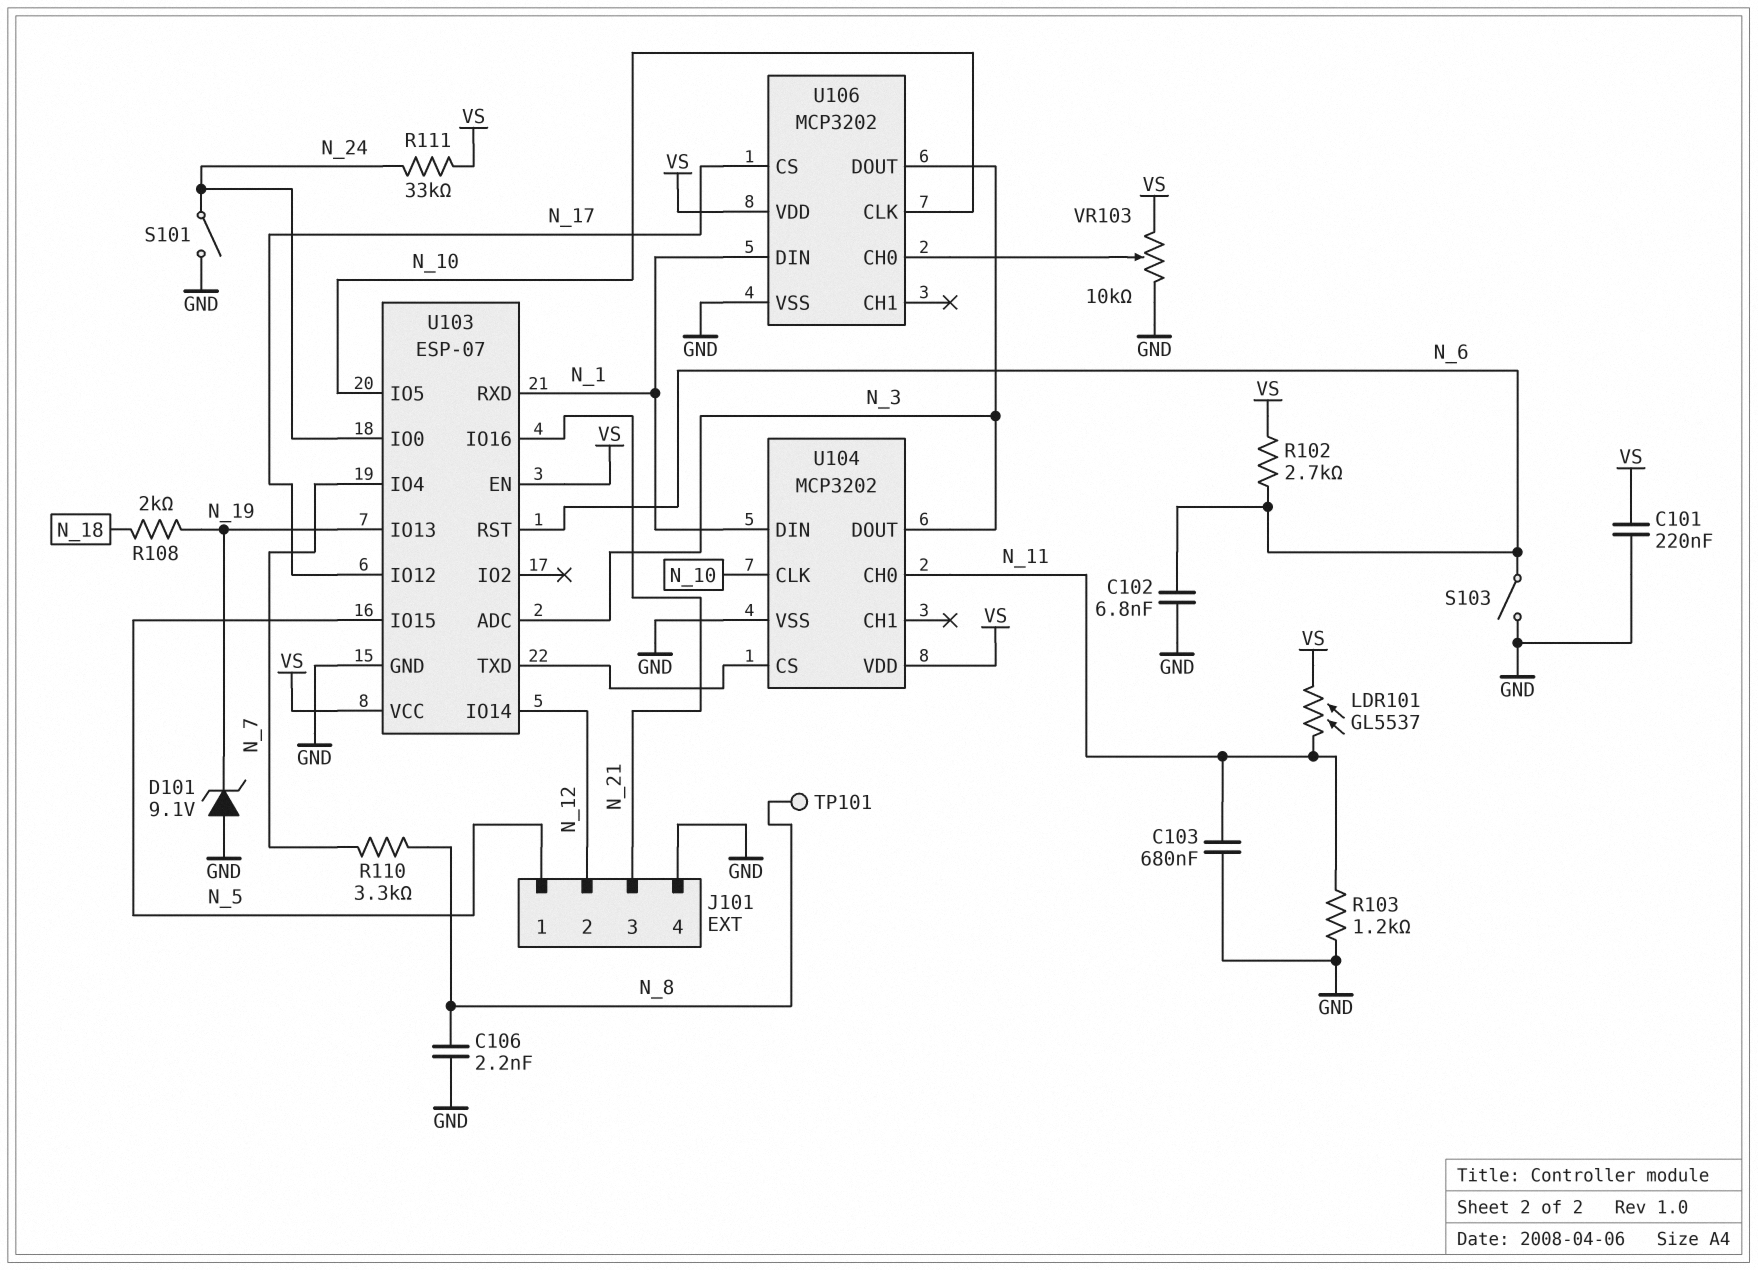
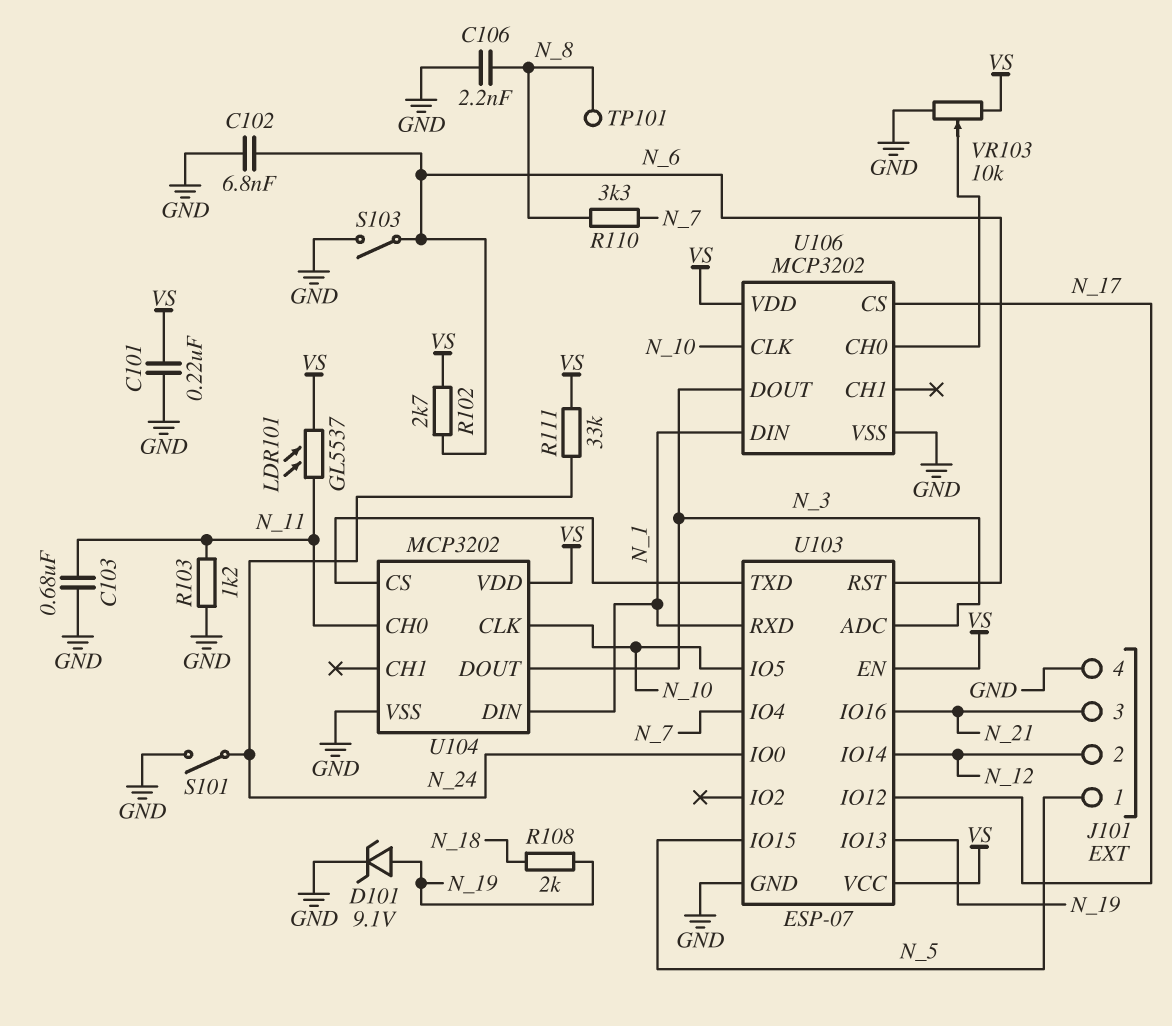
D101: zener 9.1V (A GND, K N_19) -> zener 9.1V (A N_19, K GND)

